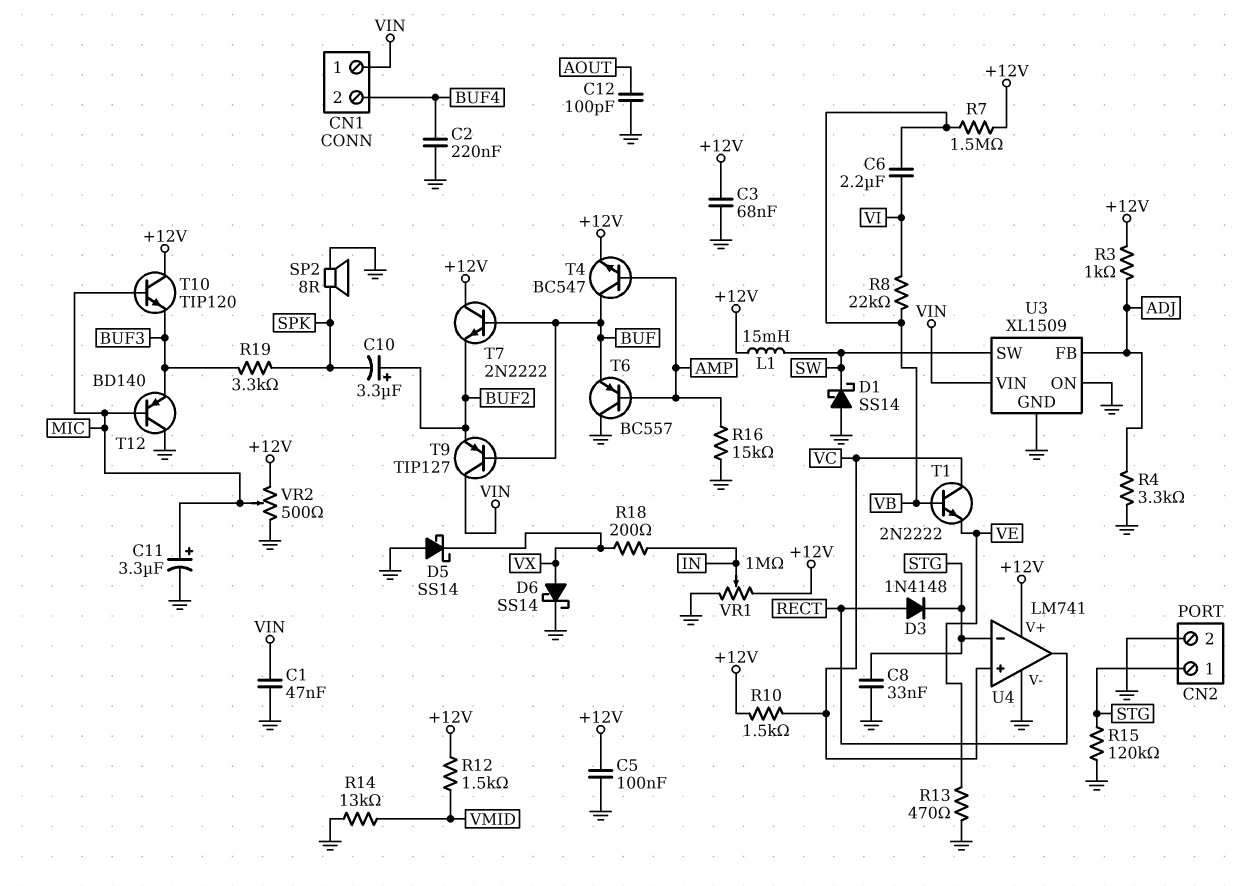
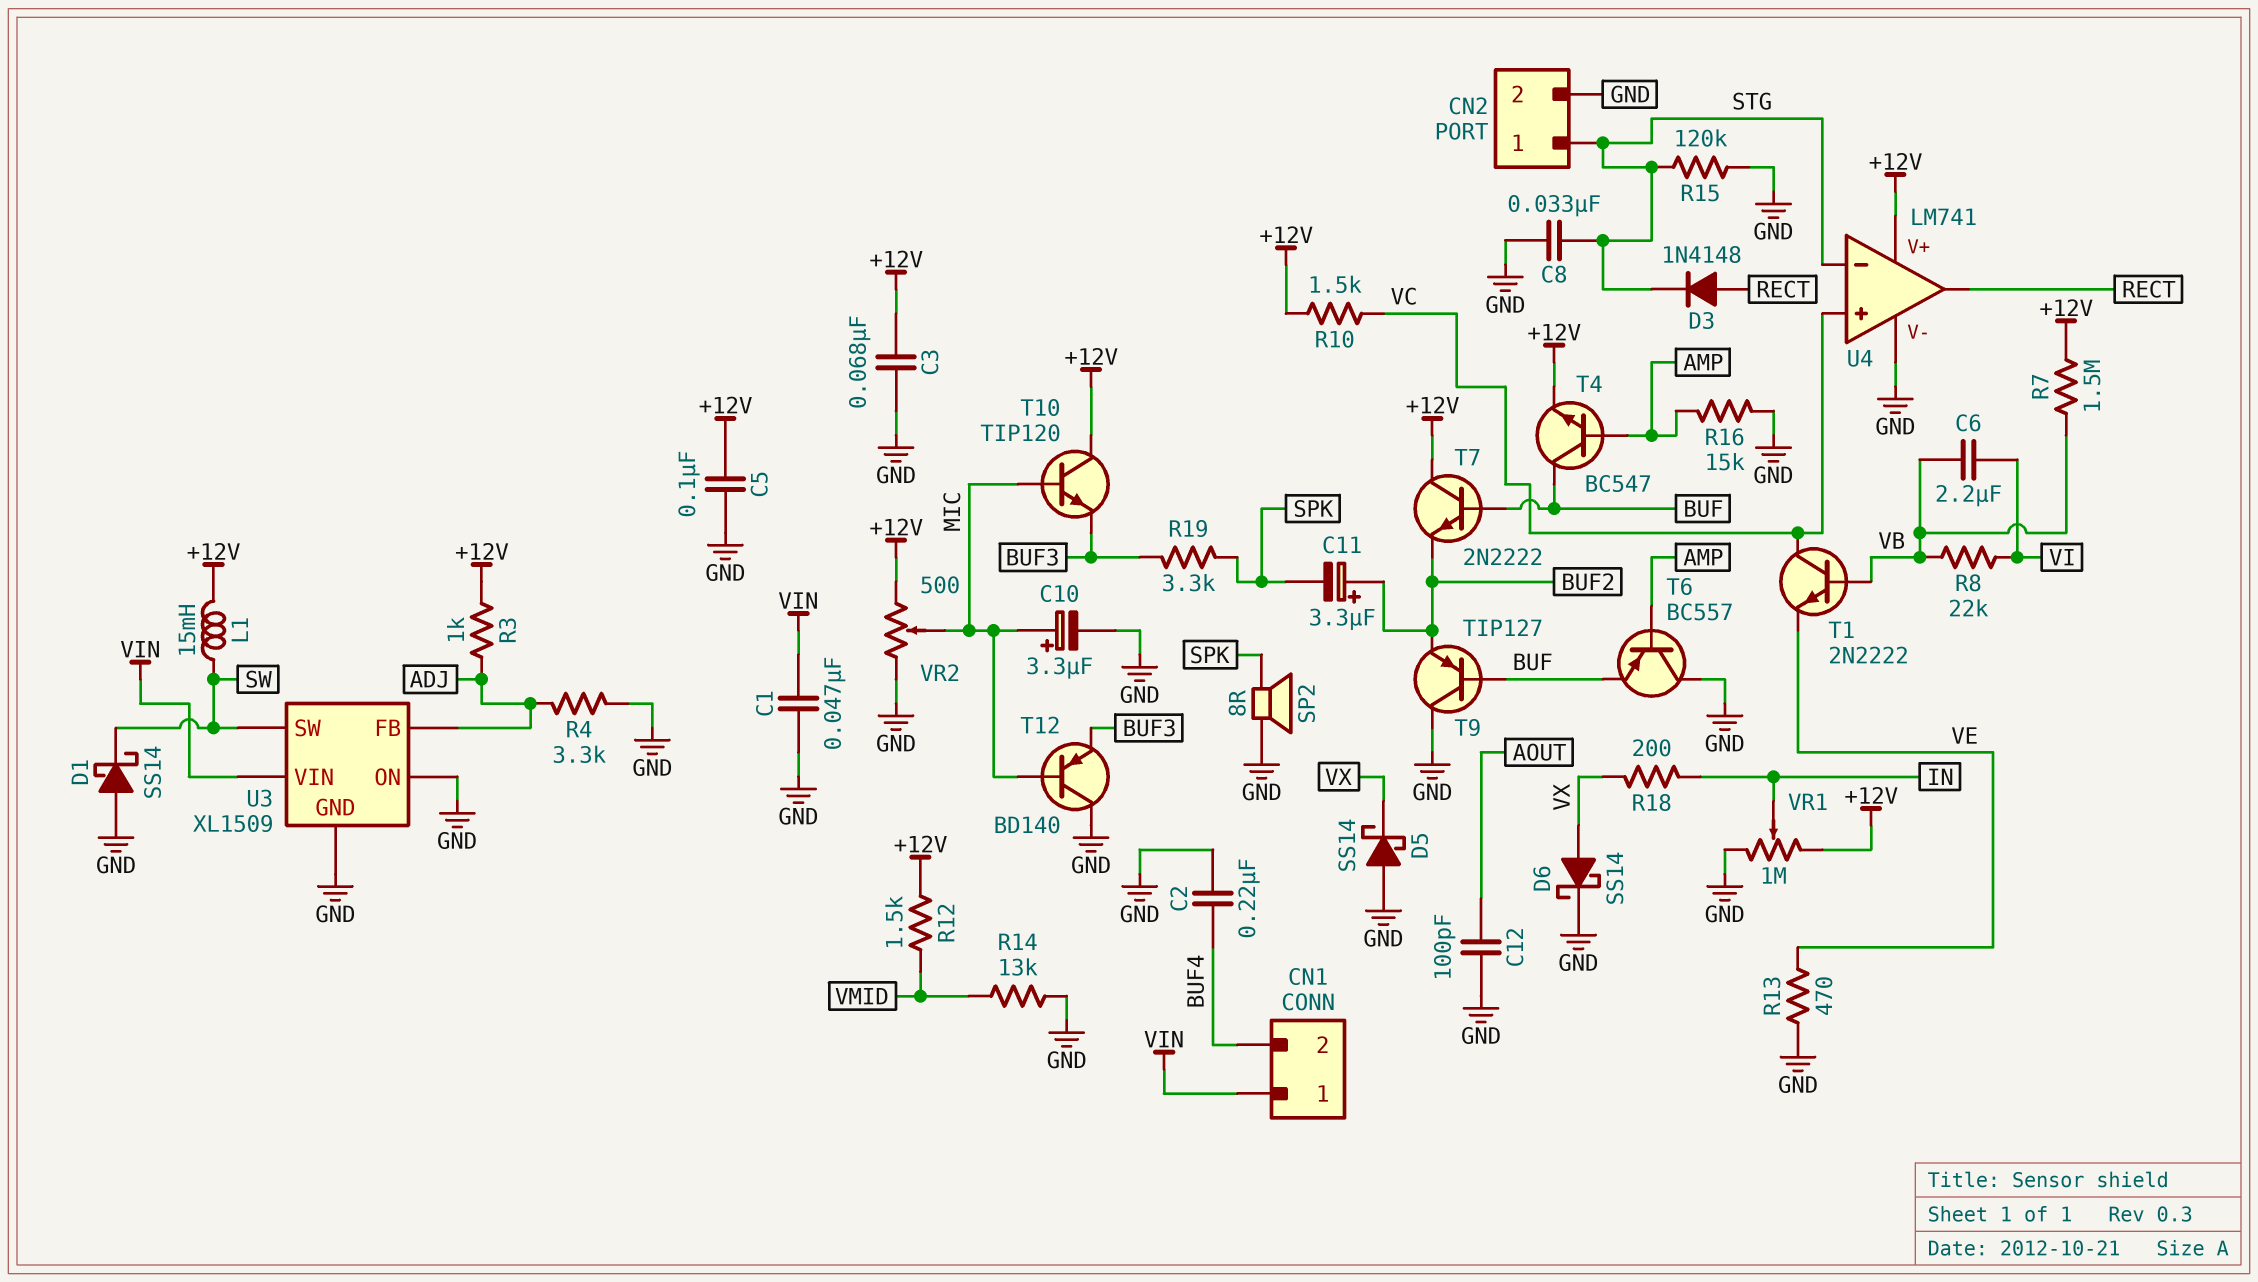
C10: 3.3uF (plus BUF2, minus SPK) -> 3.3uF (plus MIC, minus GND)
C11: 3.3uF (plus MIC, minus GND) -> 3.3uF (plus BUF2, minus SPK)
T9: PNP TIP127 (B BUF, C VIN, E BUF2) -> PNP TIP127 (B BUF, C GND, E BUF2)

